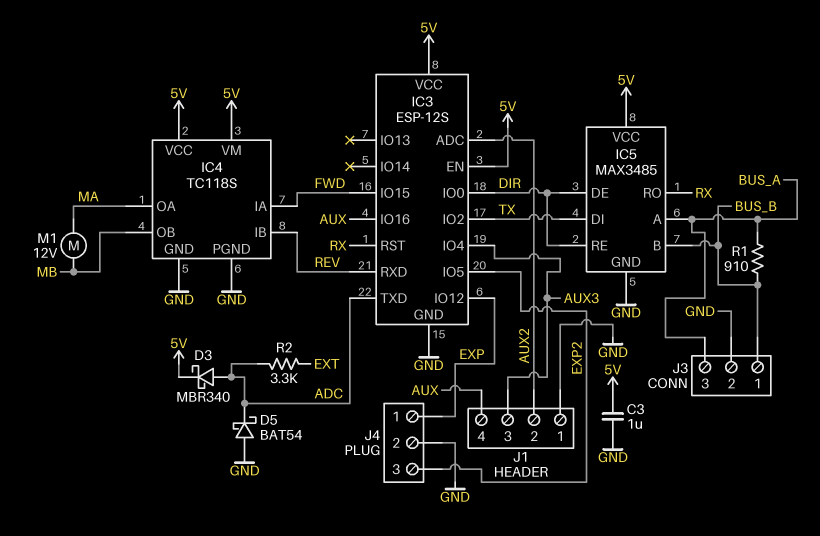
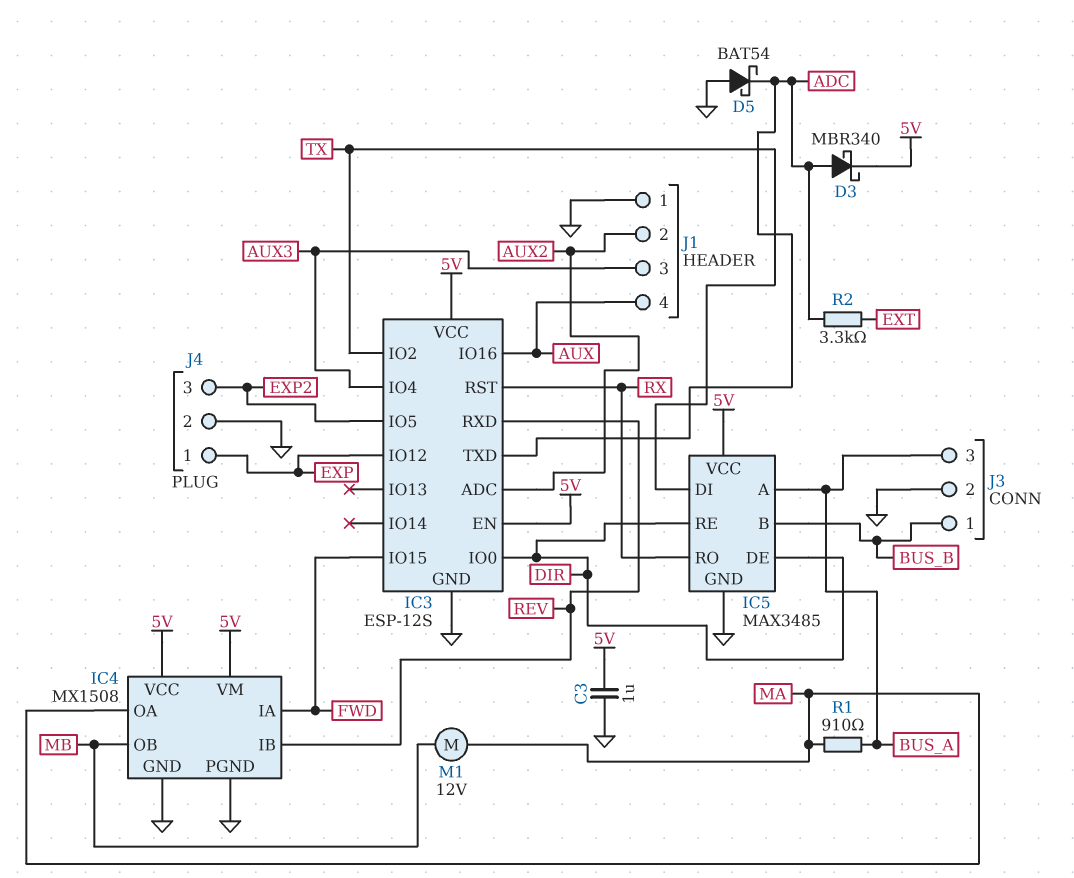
IC4: TC118S -> MX1508
R1: 910 (BUS_A, BUS_B) -> 910 (BUS_A, MA)

